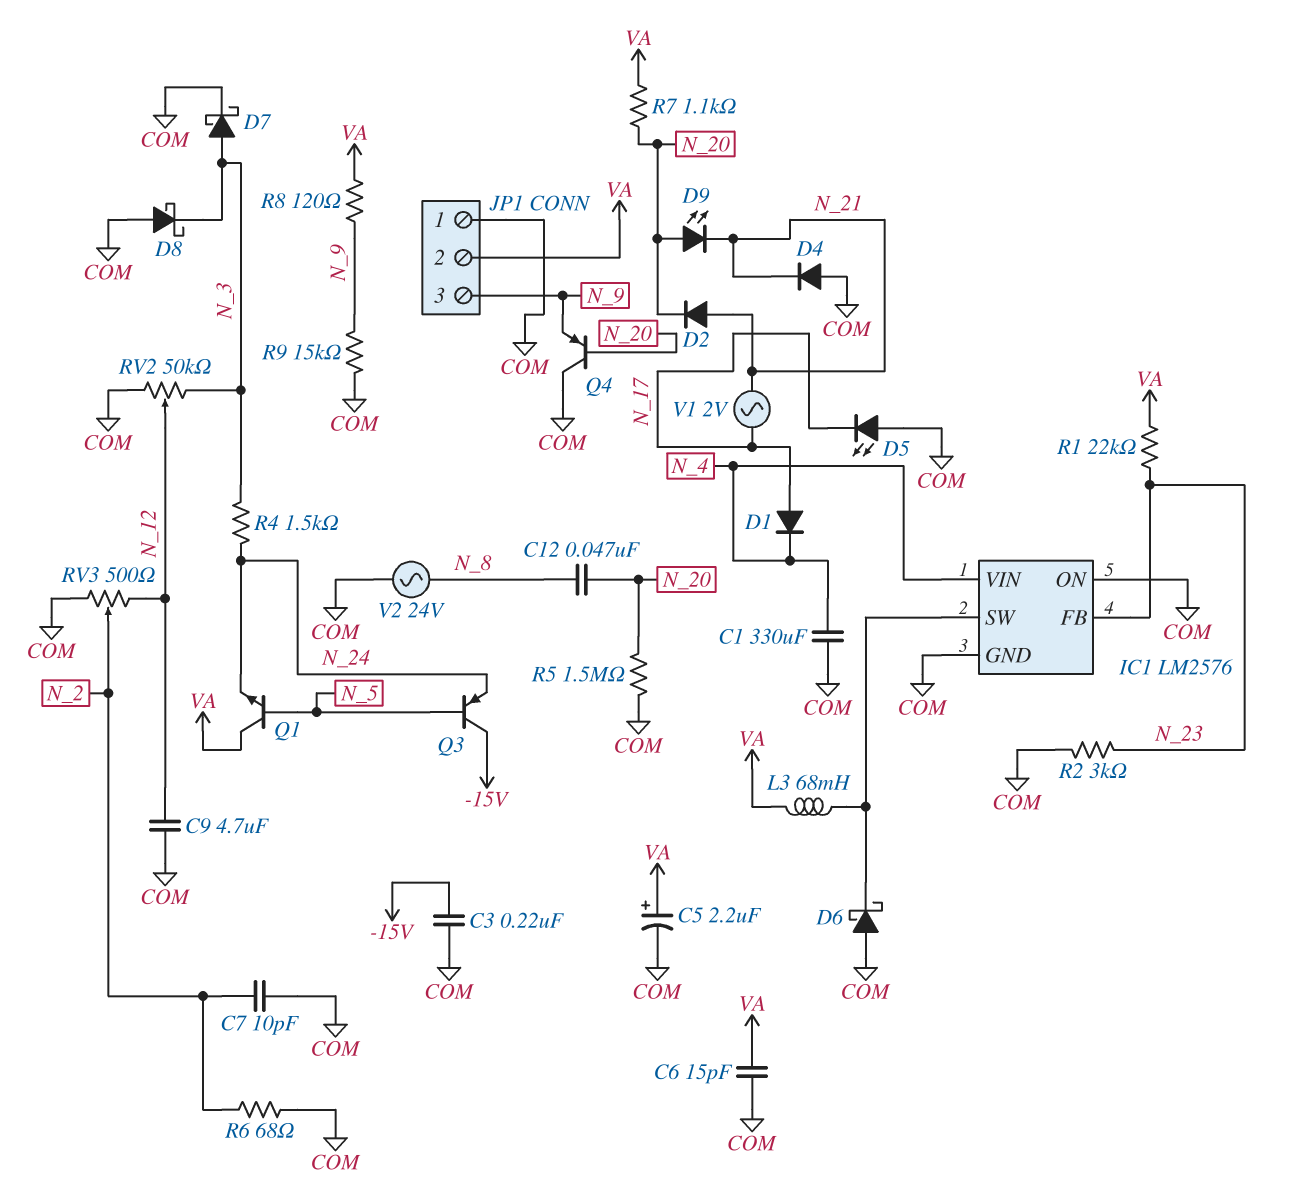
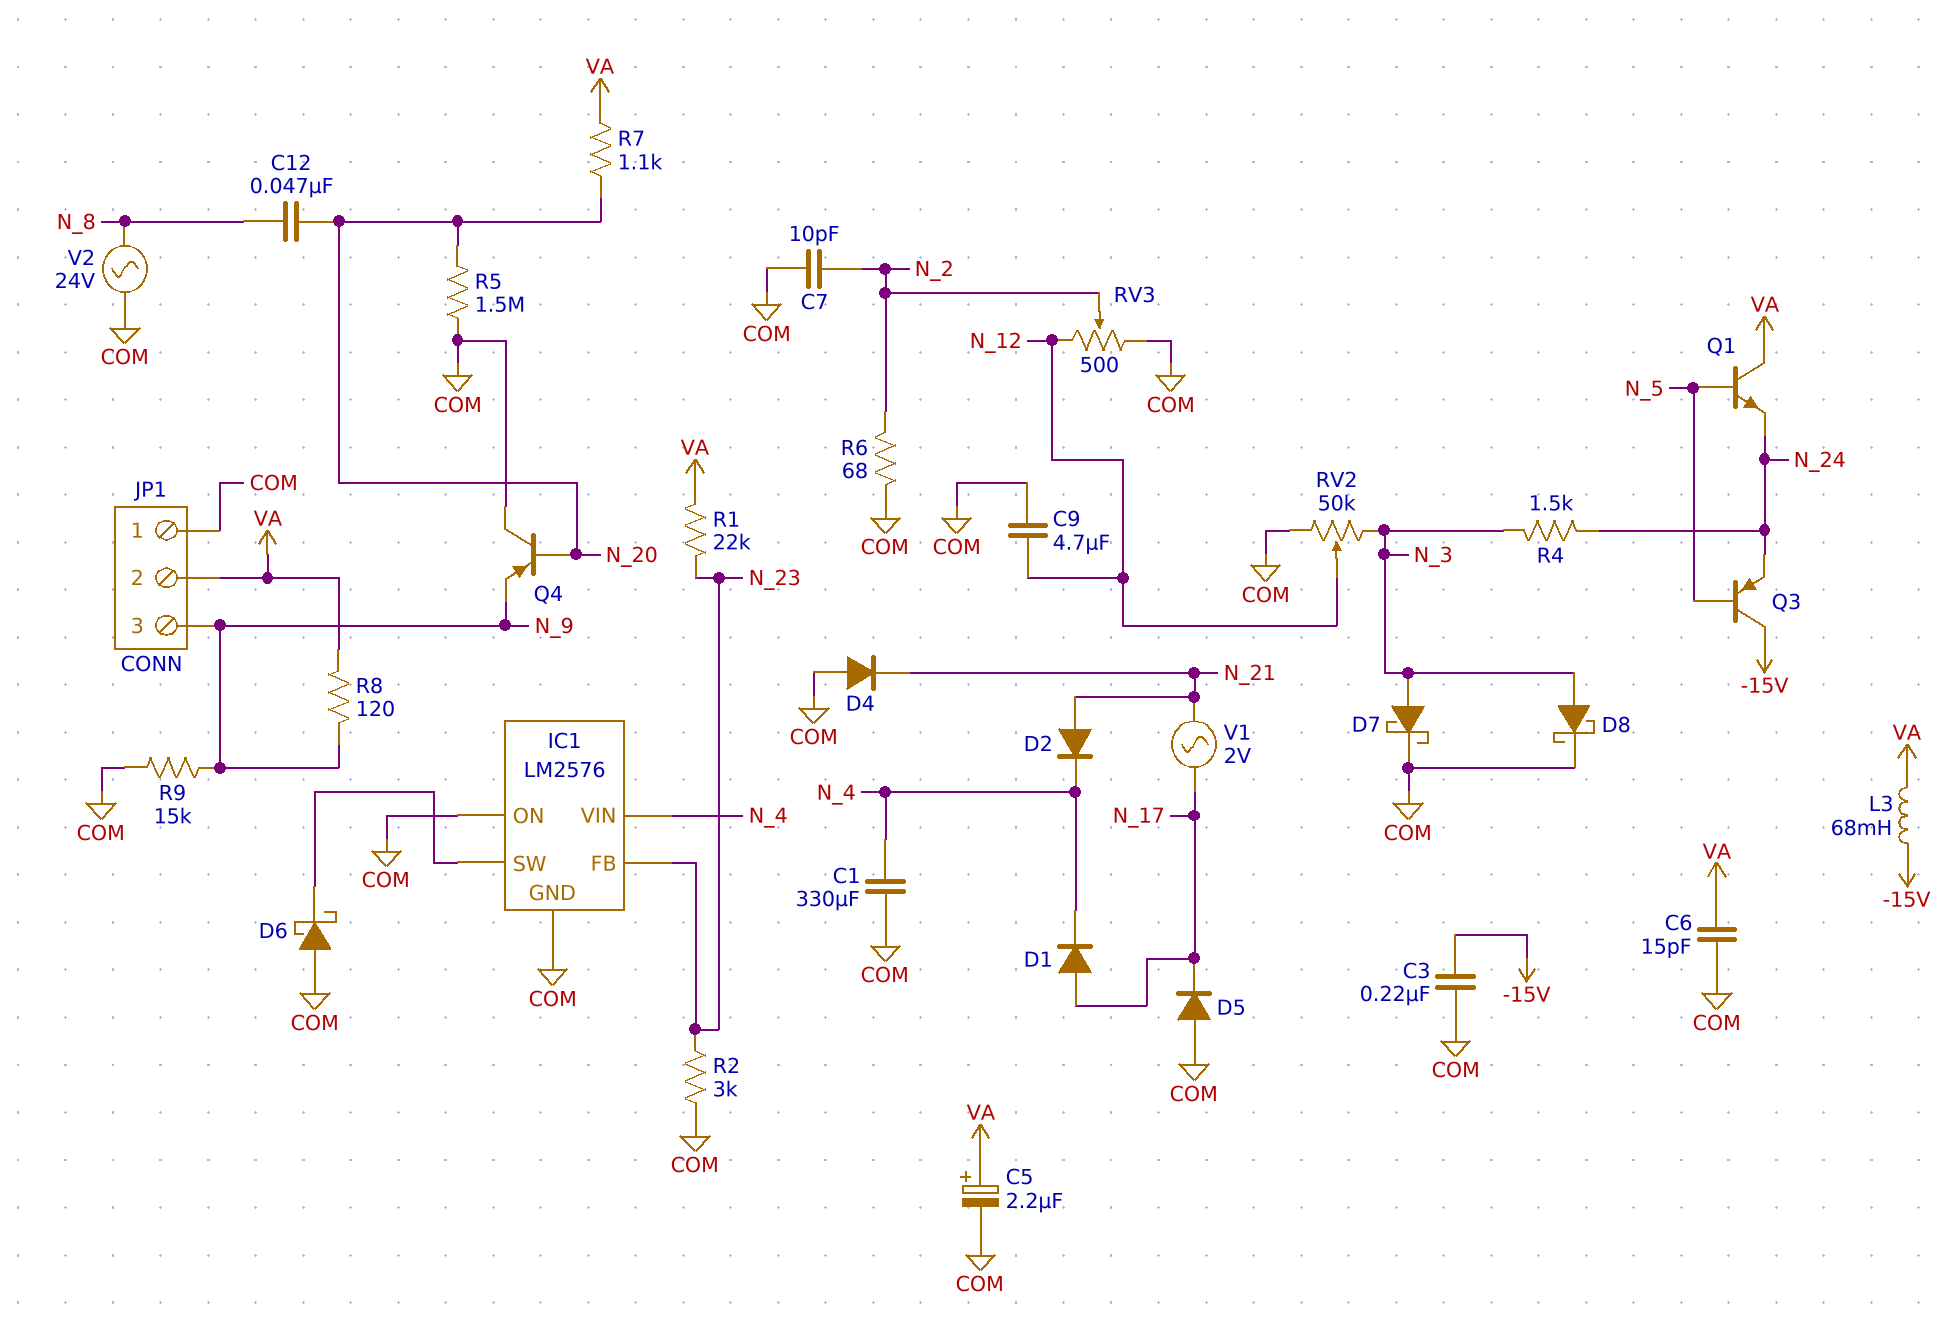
D2: diode (A N_21, K N_20) -> diode (A N_21, K N_4)
D5: LED (A COM, K N_17) -> diode (A COM, K N_17)
D8: schottky (A COM, K N_3) -> schottky (A N_3, K COM)
D9: LED (A N_20, K N_21) -> none
L3: 68mH (IC1/SW, VA) -> 68mH (-15V, VA)

